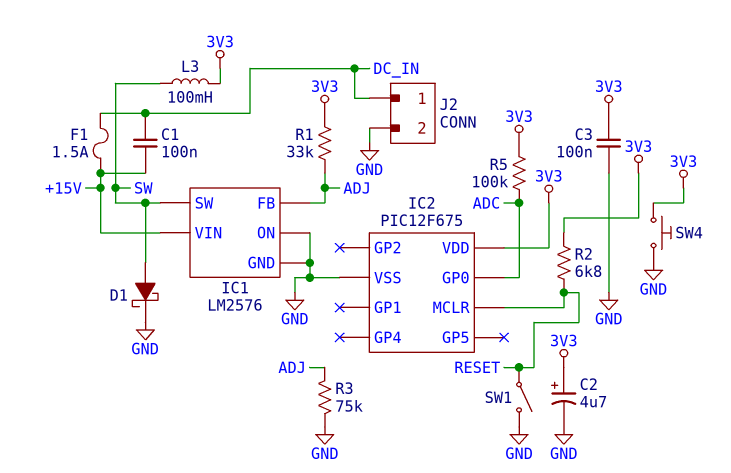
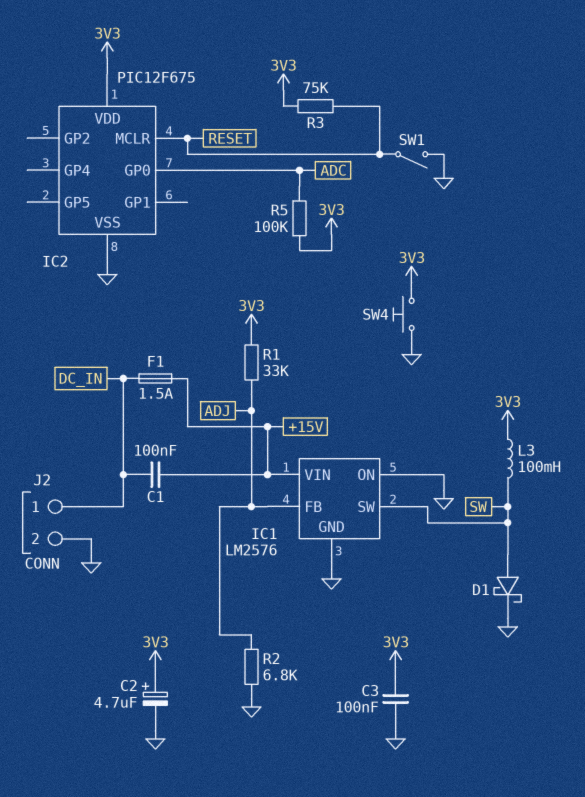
R2: 6.8k (3V3, RESET) -> 6.8k (ADJ, GND)
R3: 75k (ADJ, GND) -> 75k (3V3, RESET)

